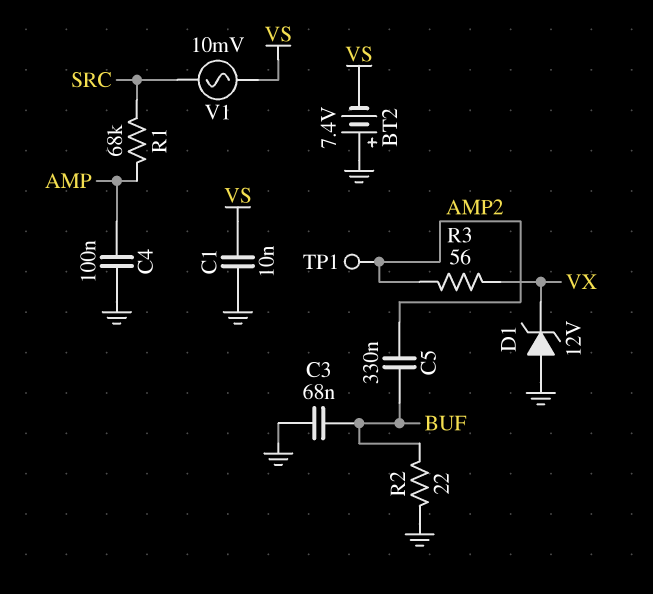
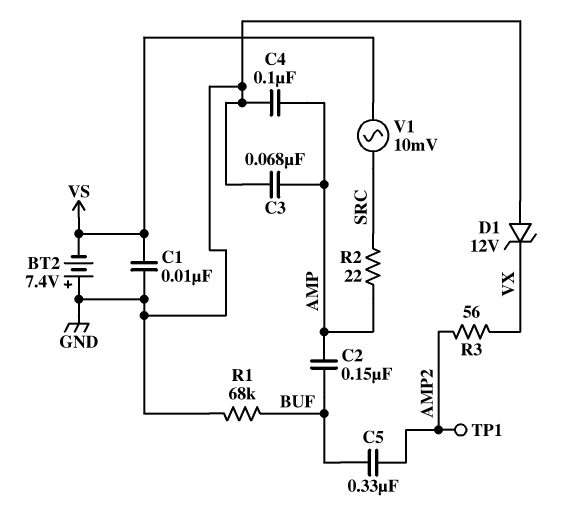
C2: none -> 150nF (AMP, BUF)
C3: 68nF (BUF, GND) -> 68nF (AMP, GND)
R1: 68k (AMP, SRC) -> 68k (BUF, GND)
R2: 22 (BUF, GND) -> 22 (AMP, SRC)

